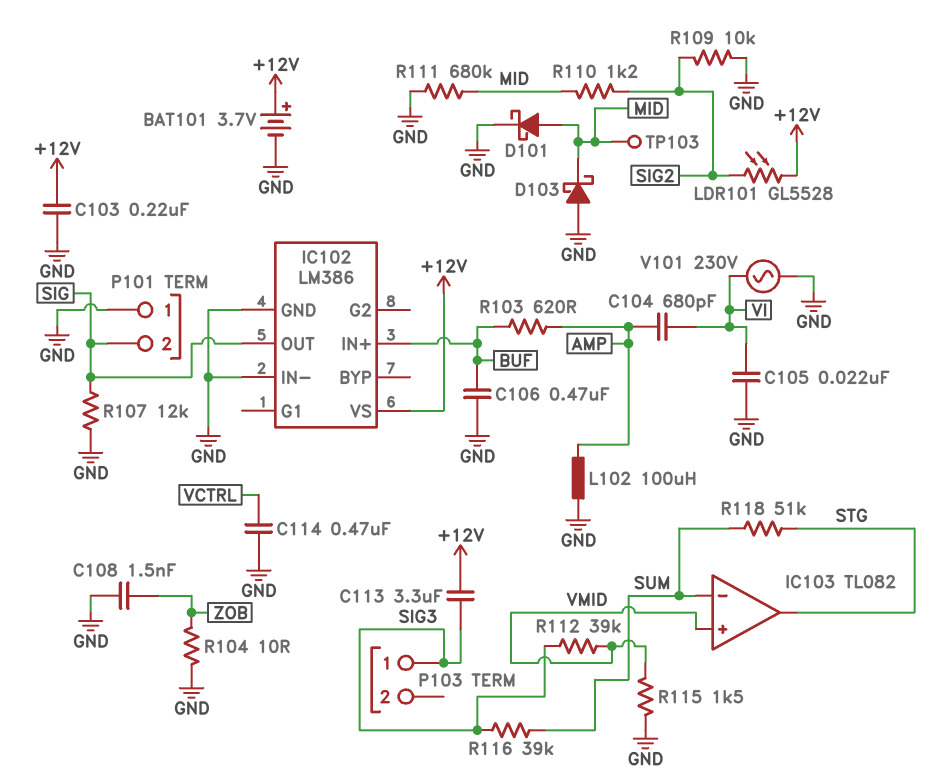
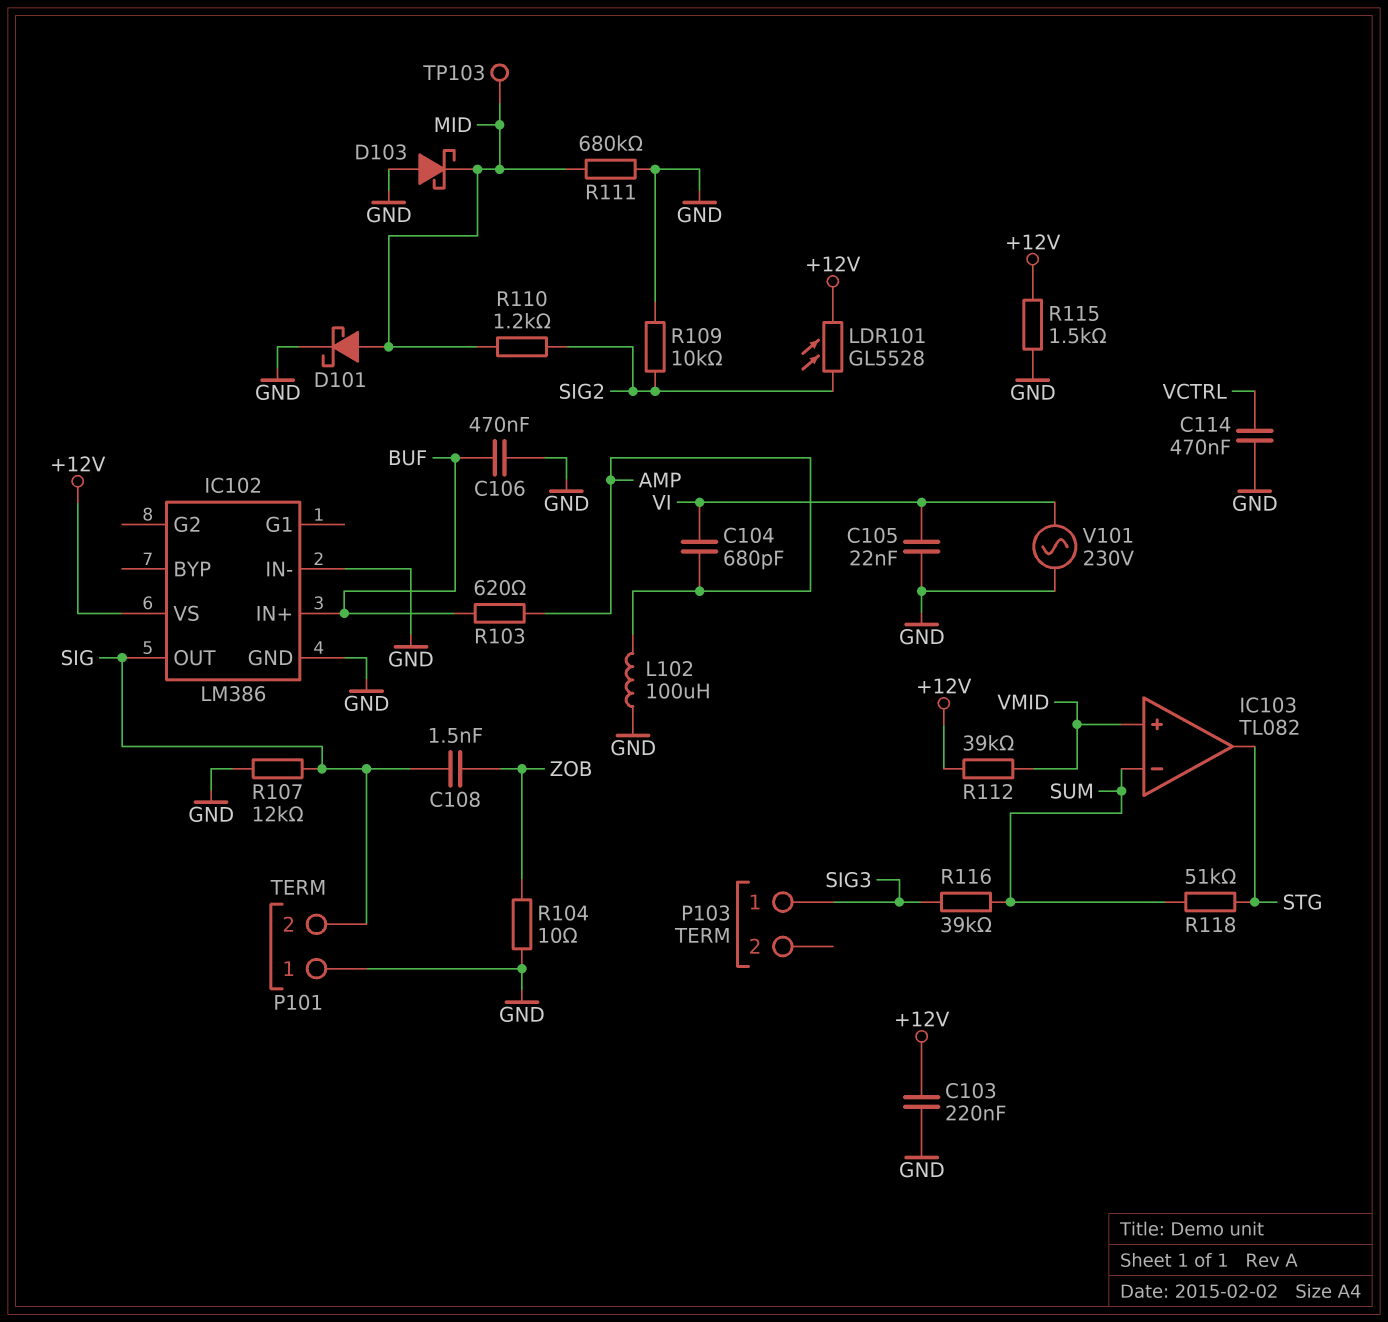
BAT101: 3.7V (plus +12V, minus GND) -> none
C108: 1.5nF (GND, ZOB) -> 1.5nF (SIG, ZOB)
C113: 3.3uF (+12V, SIG3) -> none
R112: 39k (SIG3, VMID) -> 39k (+12V, VMID)
R115: 1.5k (GND, VMID) -> 1.5k (+12V, GND)

